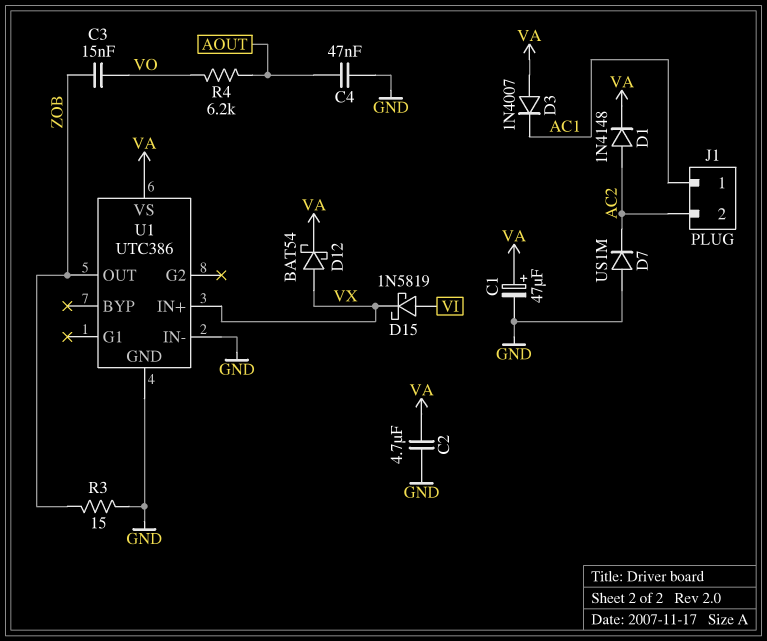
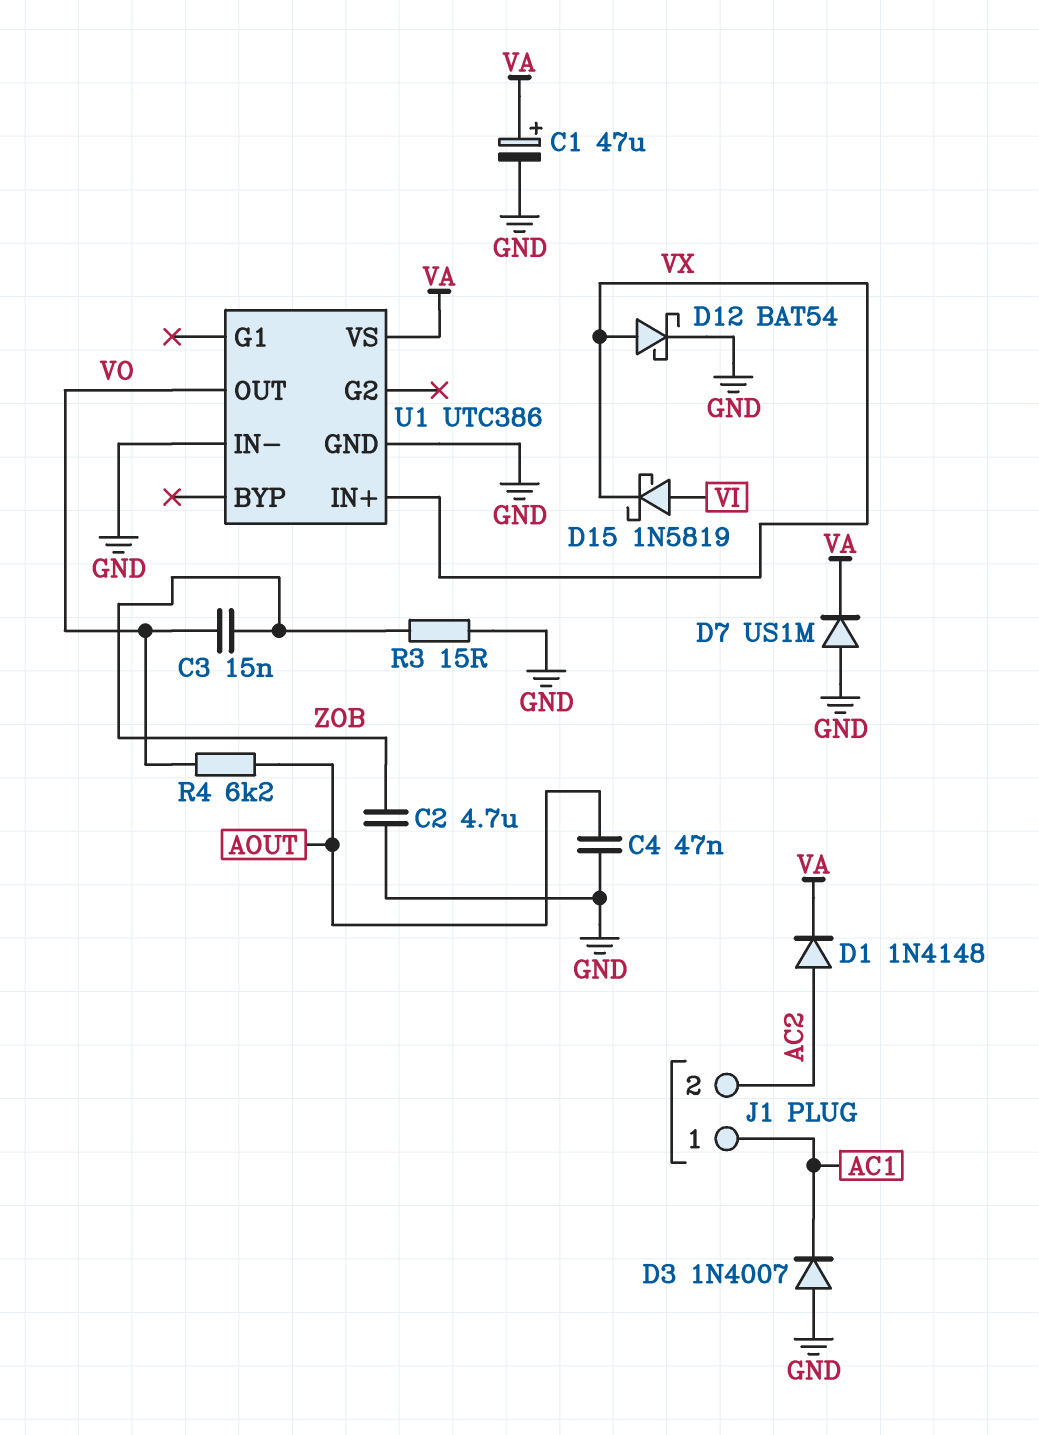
C2: 4.7uF (GND, VA) -> 4.7uF (GND, ZOB)
D3: diode 1N4007 (A VA, K AC1) -> diode 1N4007 (A GND, K AC1)
D7: diode US1M (A GND, K AC2) -> diode US1M (A GND, K VA)
D12: schottky BAT54 (A VX, K VA) -> schottky BAT54 (A VX, K GND)
U1 pin OUT: ZOB -> VO

